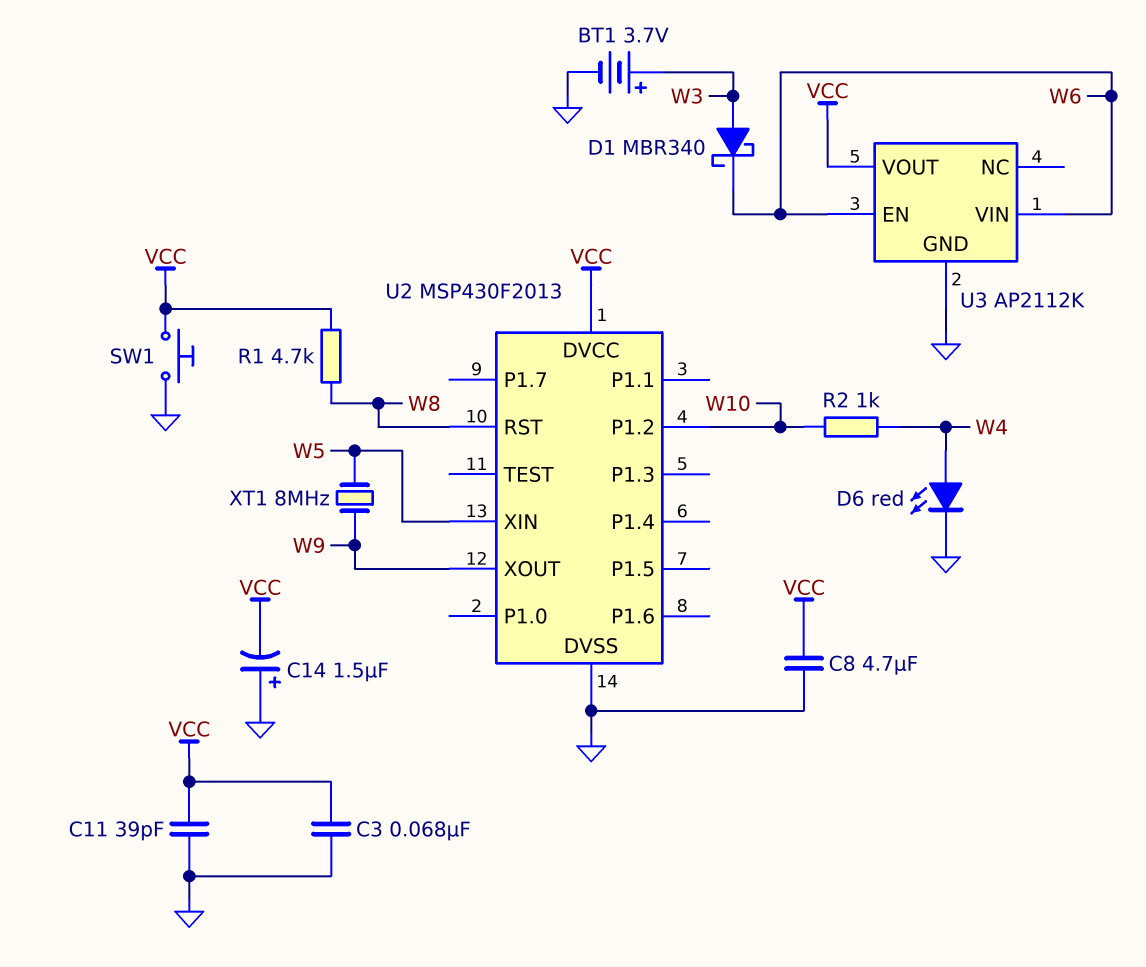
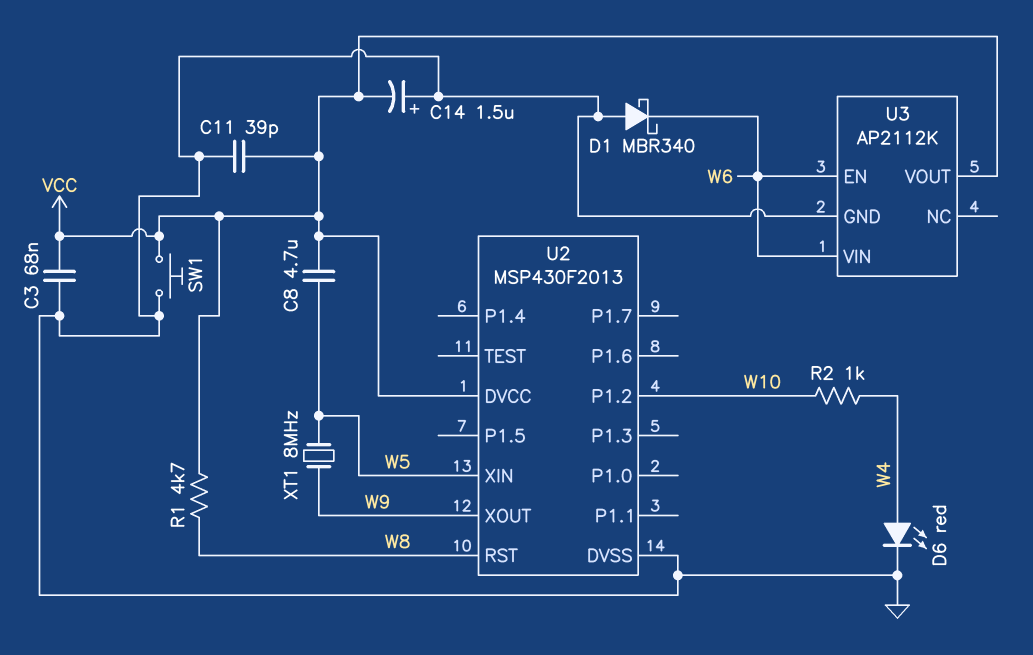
BT1: 3.7V (plus W3, minus GND) -> none
C8: 4.7uF (GND, VCC) -> 4.7uF (VCC, W5)
D1: schottky MBR340 (A W3, K W6) -> schottky MBR340 (A GND, K W6)

